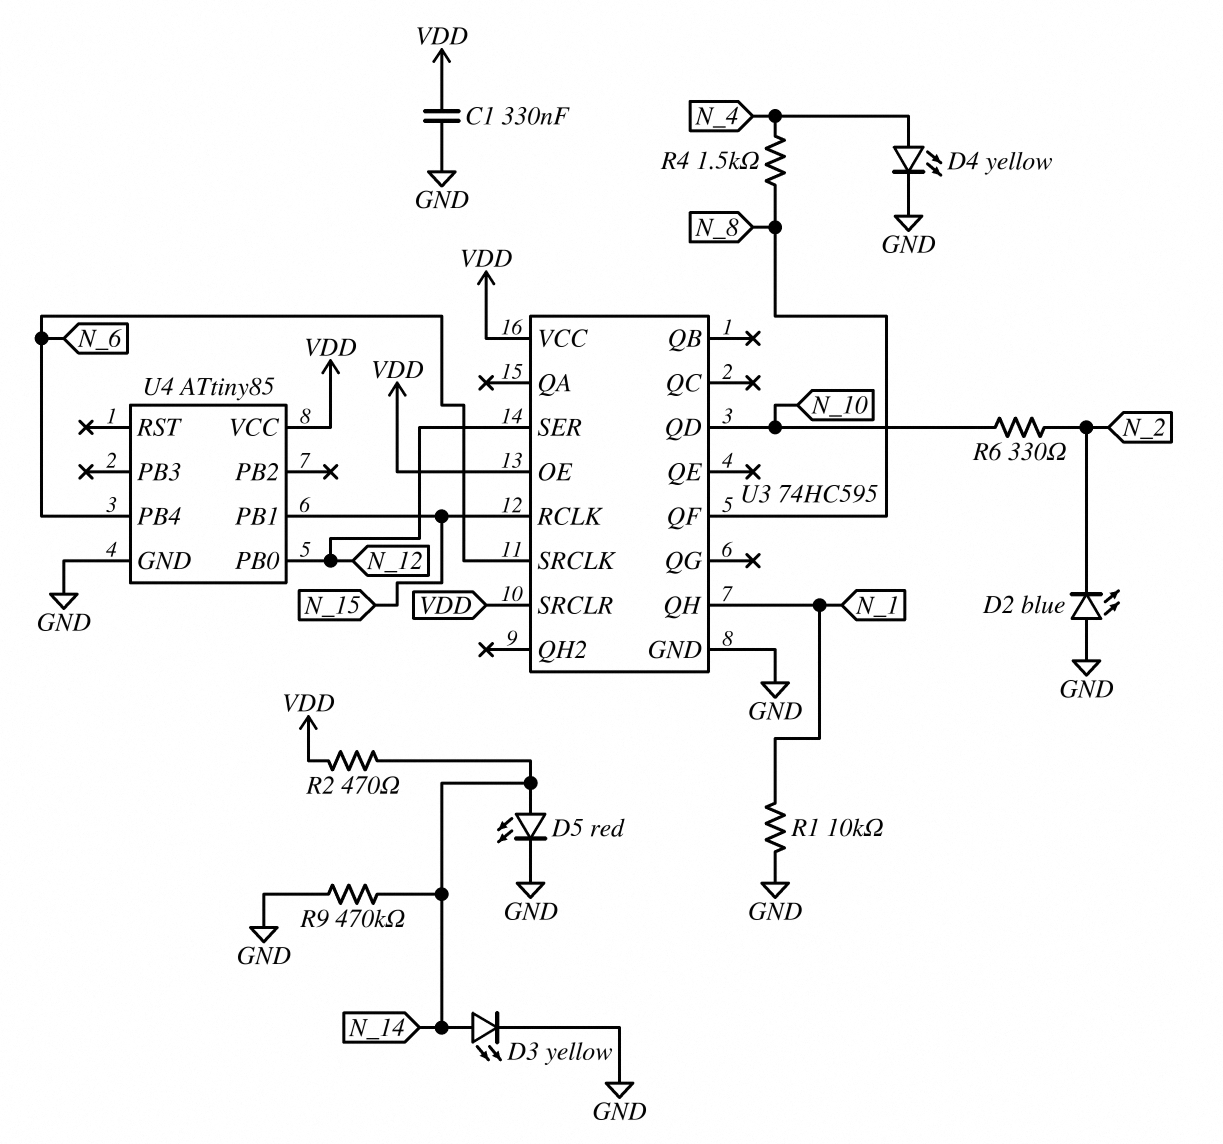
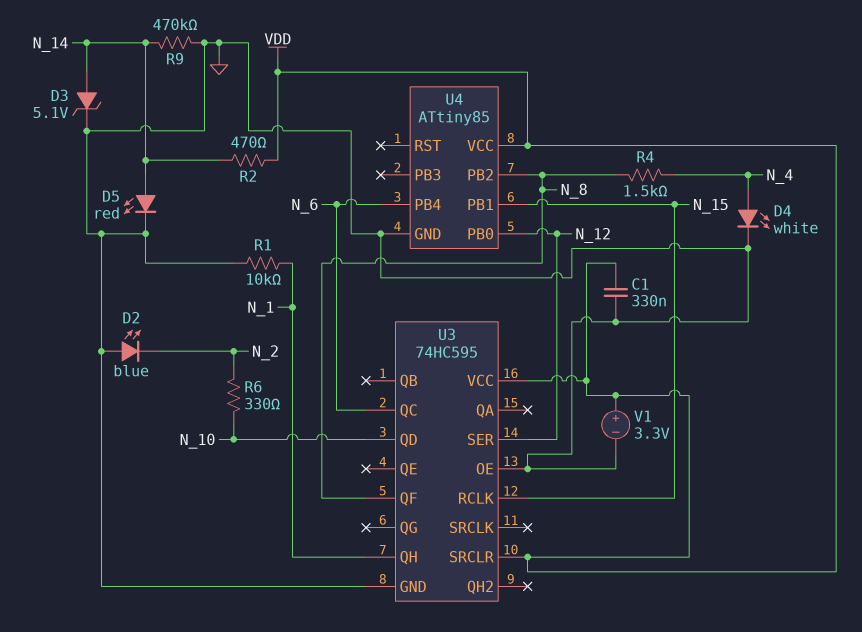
D3: LED yellow (A N_14, K GND) -> zener 5.1V (A N_14, K GND)
D4: LED yellow (A N_4, K GND) -> LED white (A N_4, K GND)
U3 pin OE: VDD -> GND
U3 pin QC: none -> N_6
U3 pin SRCLK: N_6 -> none
U4 pin PB2: none -> N_8
V1: none -> 3.3V (plus VDD, minus GND)

